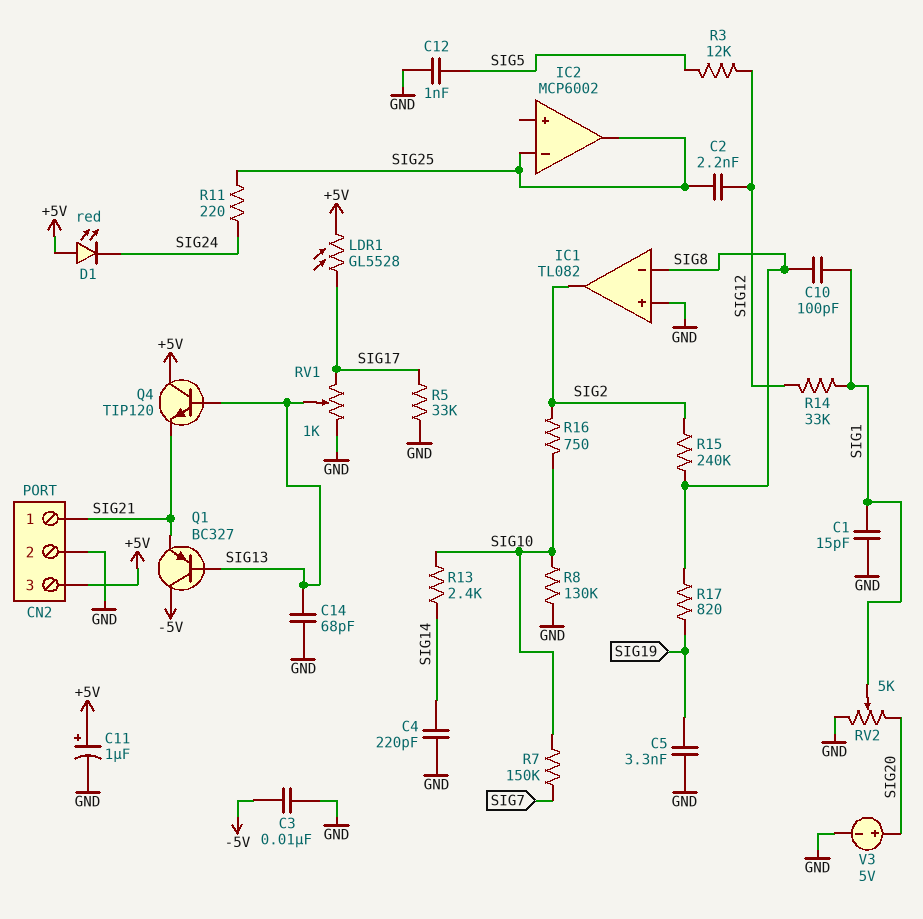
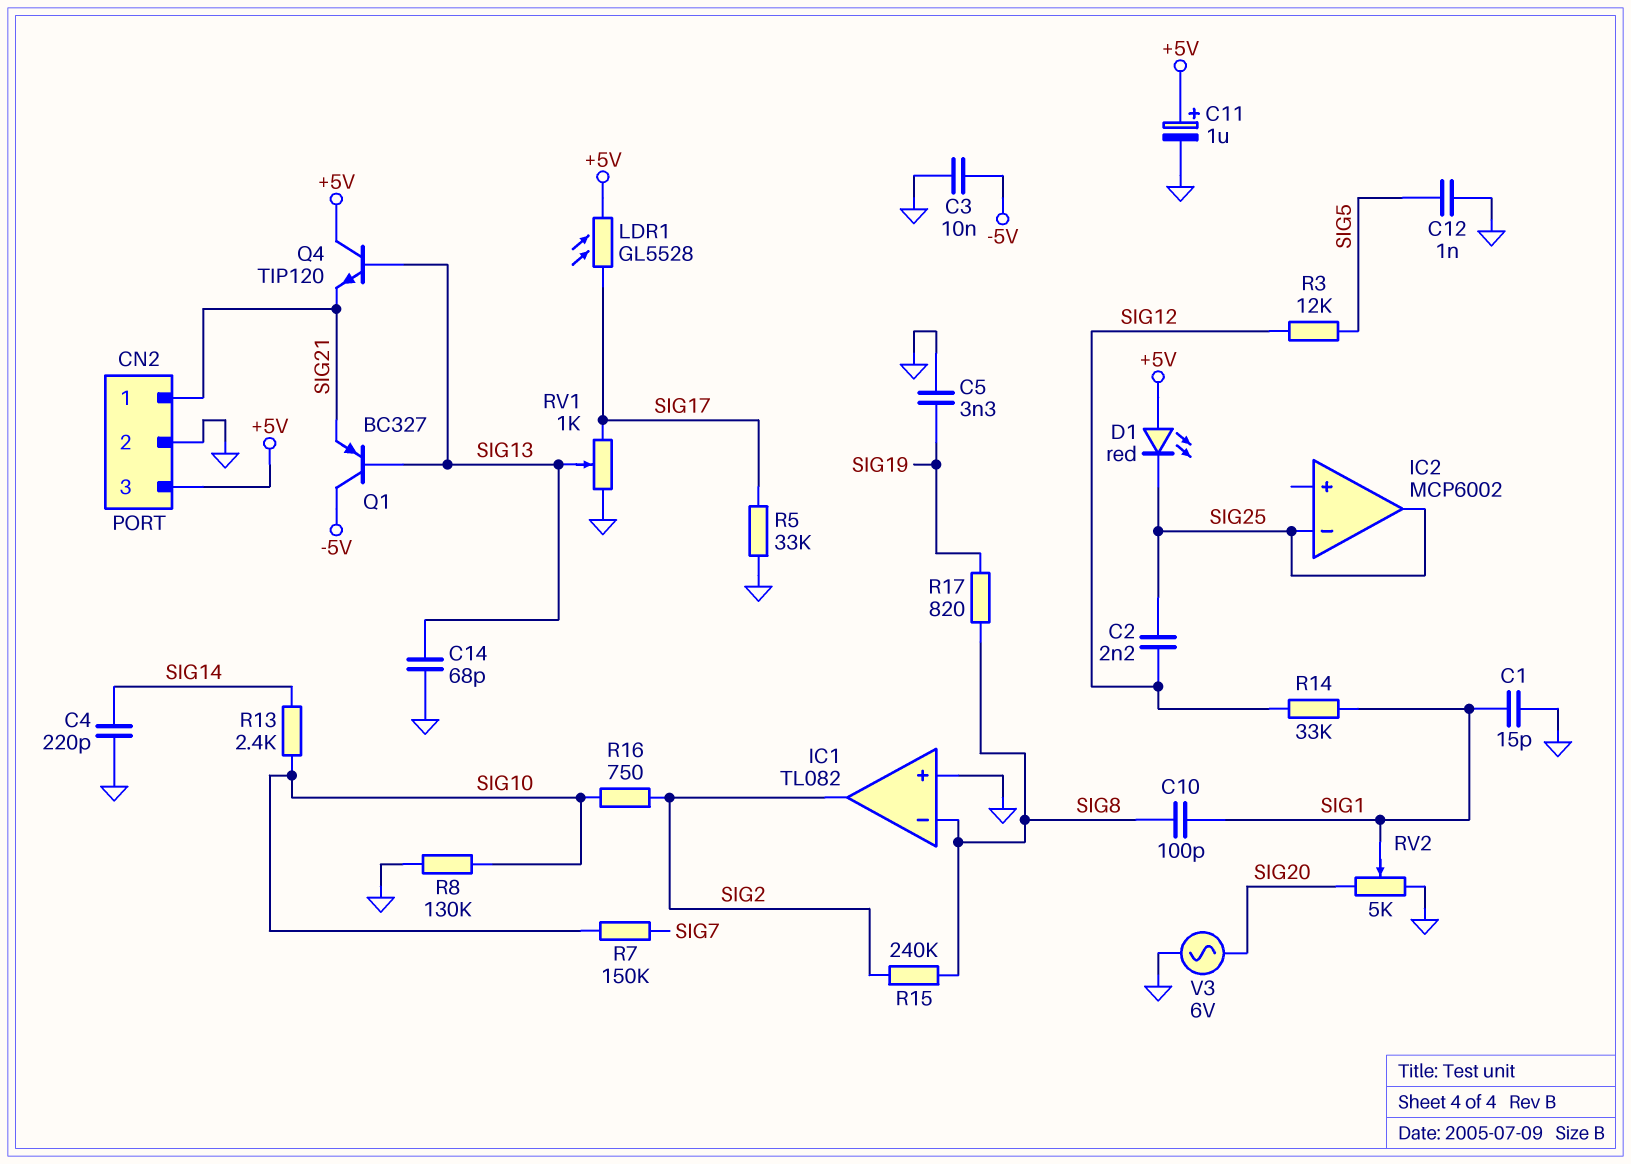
D1: LED red (A +5V, K SIG24) -> LED red (A +5V, K SIG25)
R11: 220 (SIG24, SIG25) -> none
V3: 5V (plus SIG20, minus GND) -> AC 6V (GND, SIG20)

